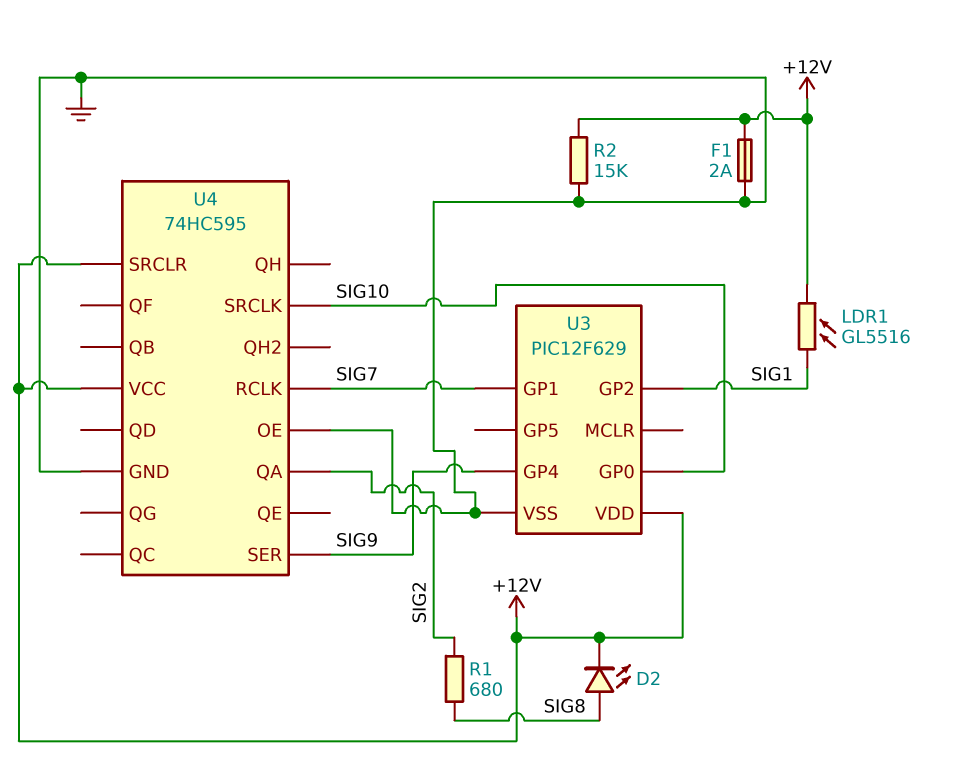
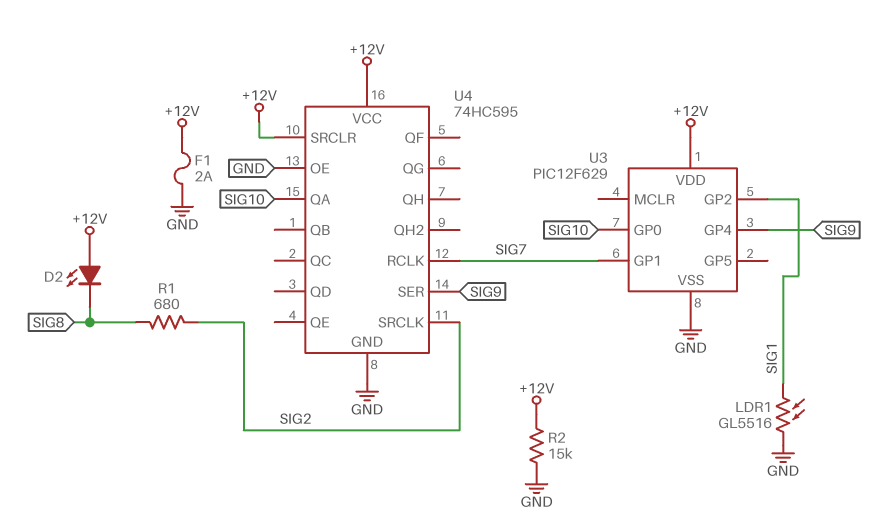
D2: LED (A SIG8, K +12V) -> LED (A +12V, K SIG8)
LDR1: GL5516 (+12V, SIG1) -> GL5516 (GND, SIG1)
U4 pin QA: SIG2 -> SIG10
U4 pin SRCLK: SIG10 -> SIG2

